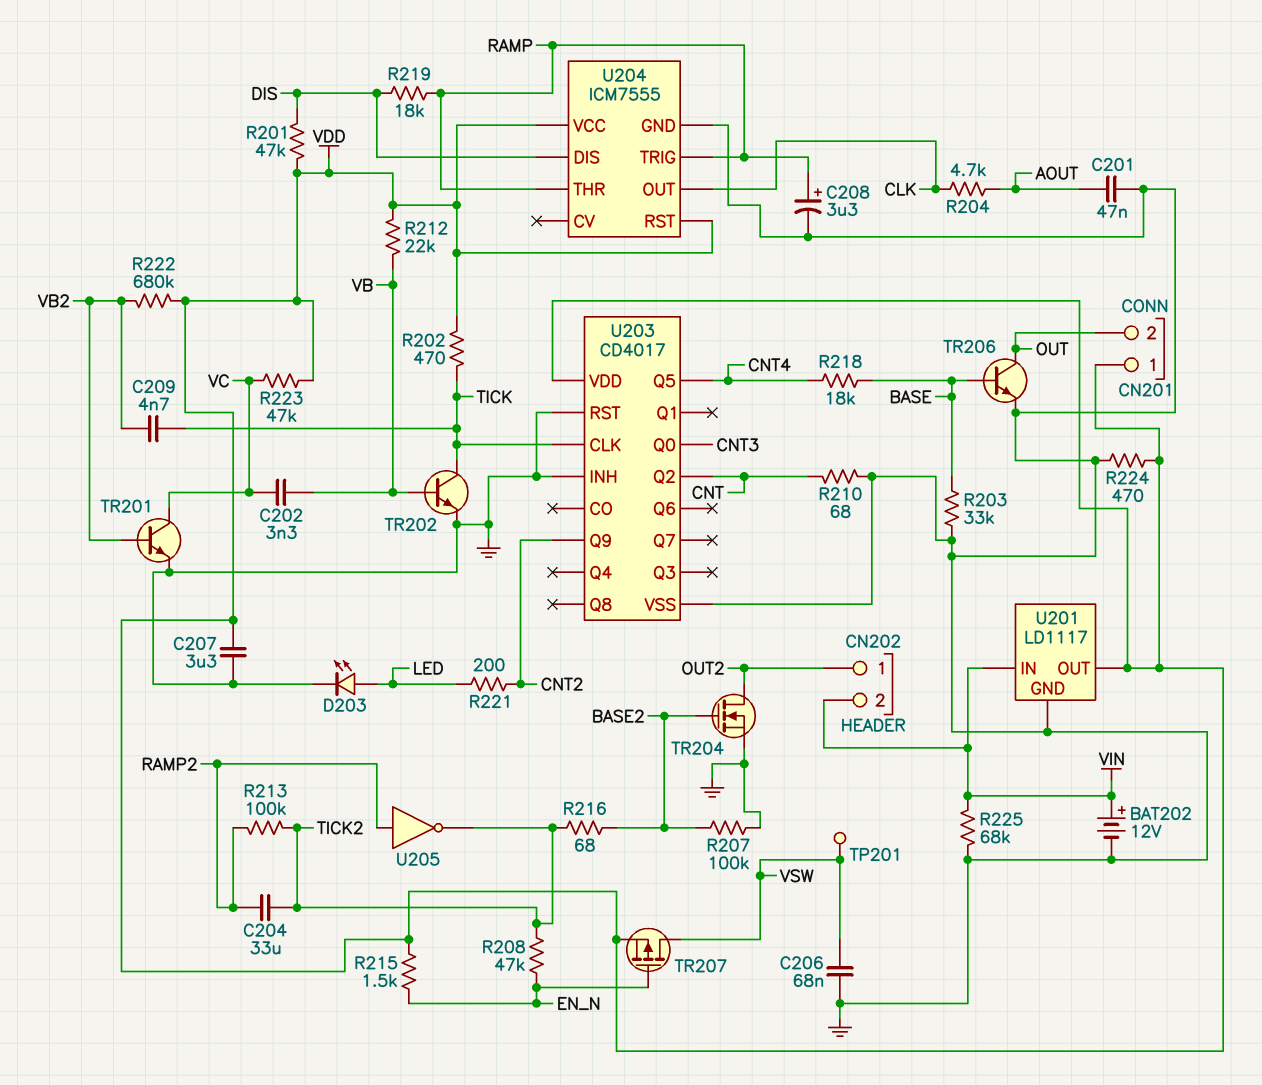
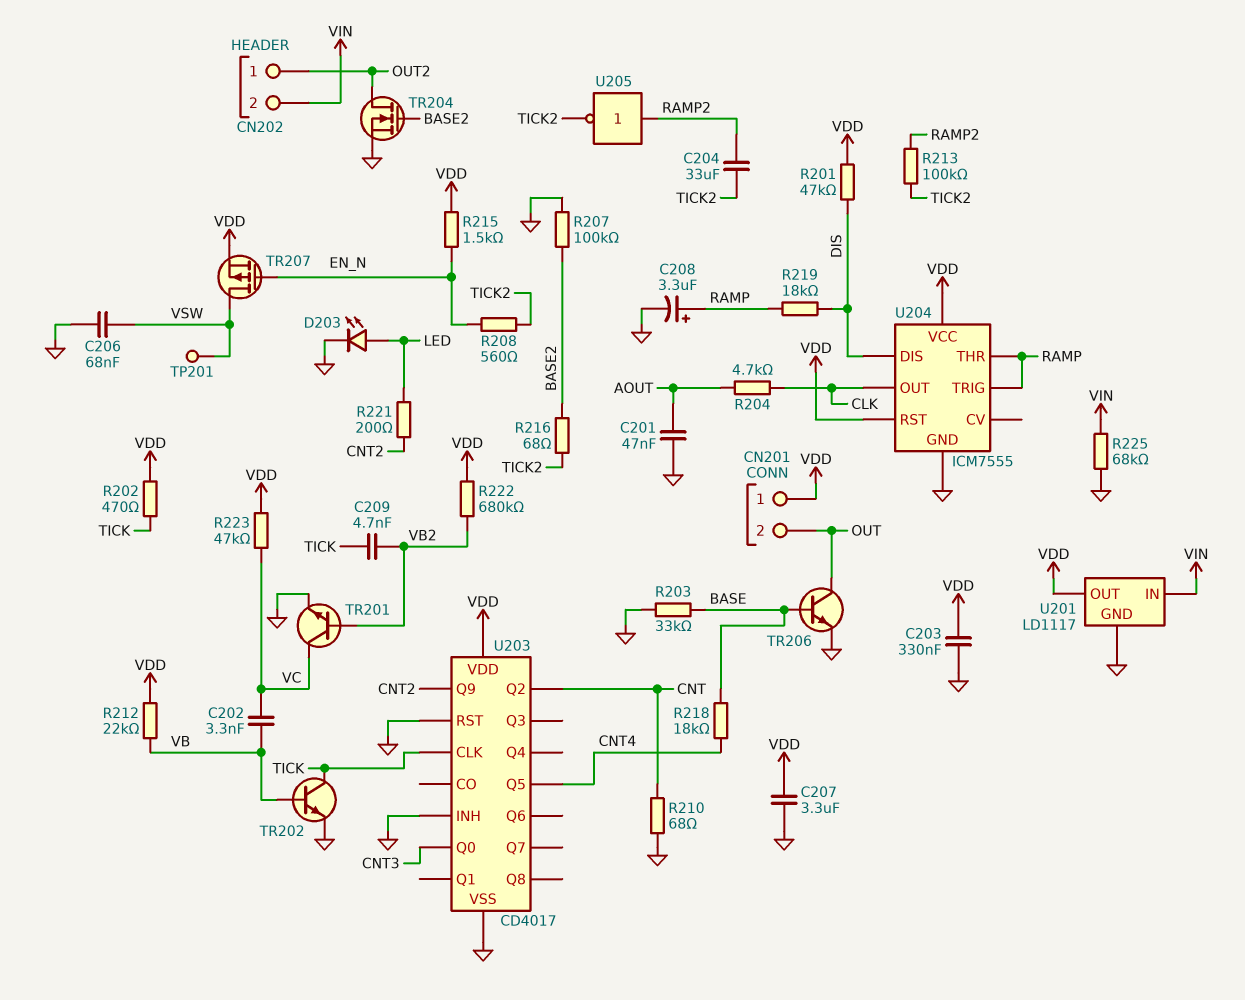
BAT202: 12V (plus VIN, minus GND) -> none
C203: none -> 330nF (GND, VDD)
R208: 47k (EN_N, TICK2) -> 560 (EN_N, TICK2)
R224: 470 (GND, VDD) -> none

